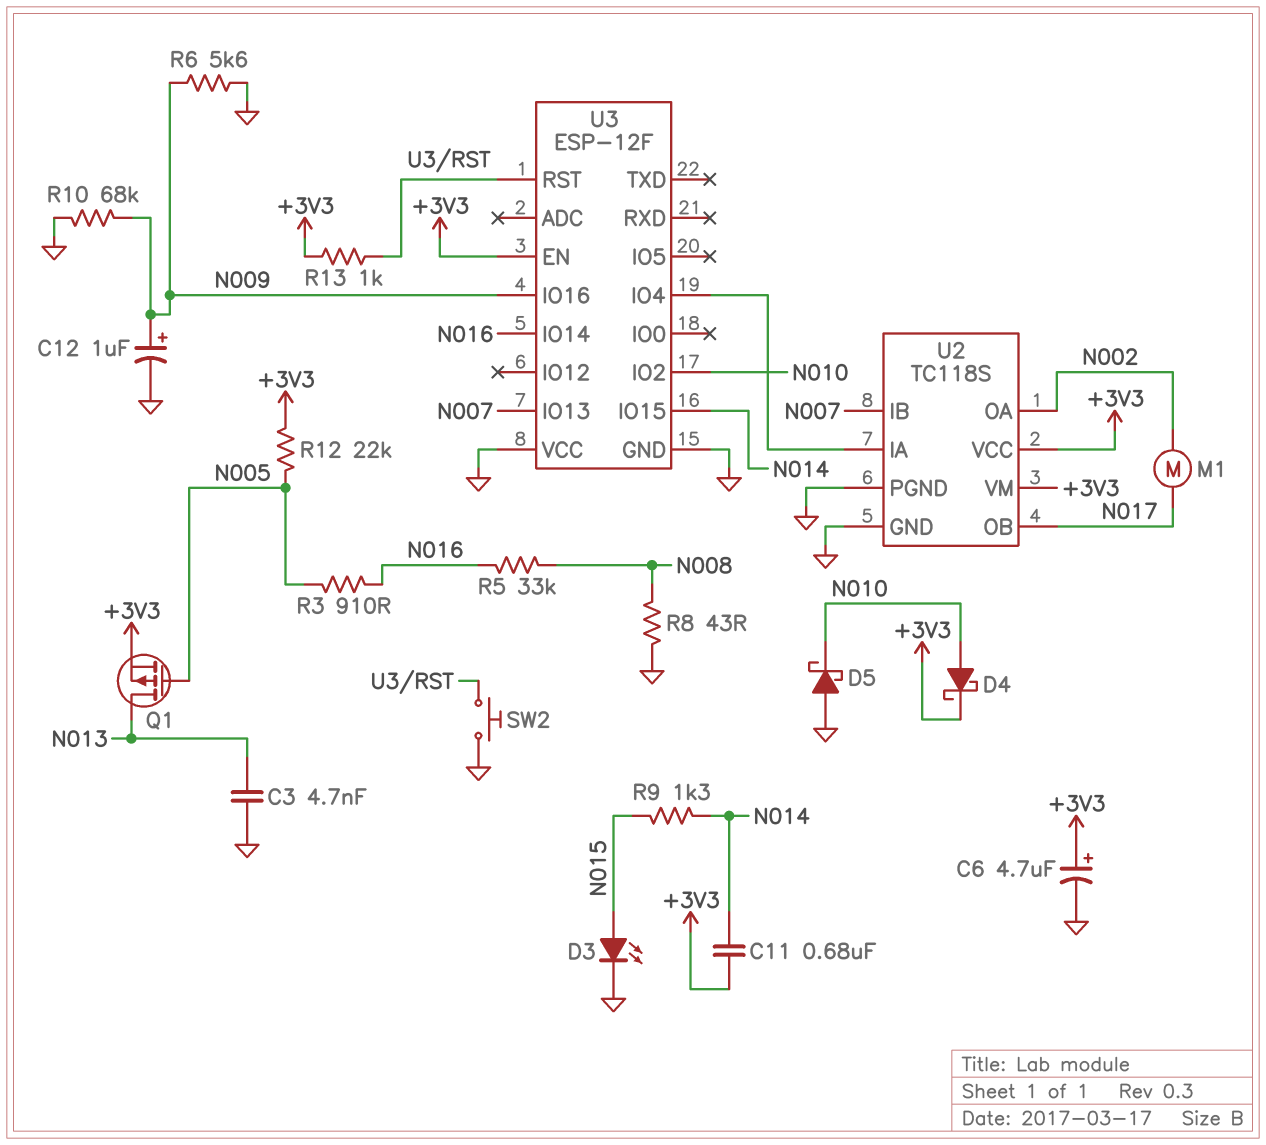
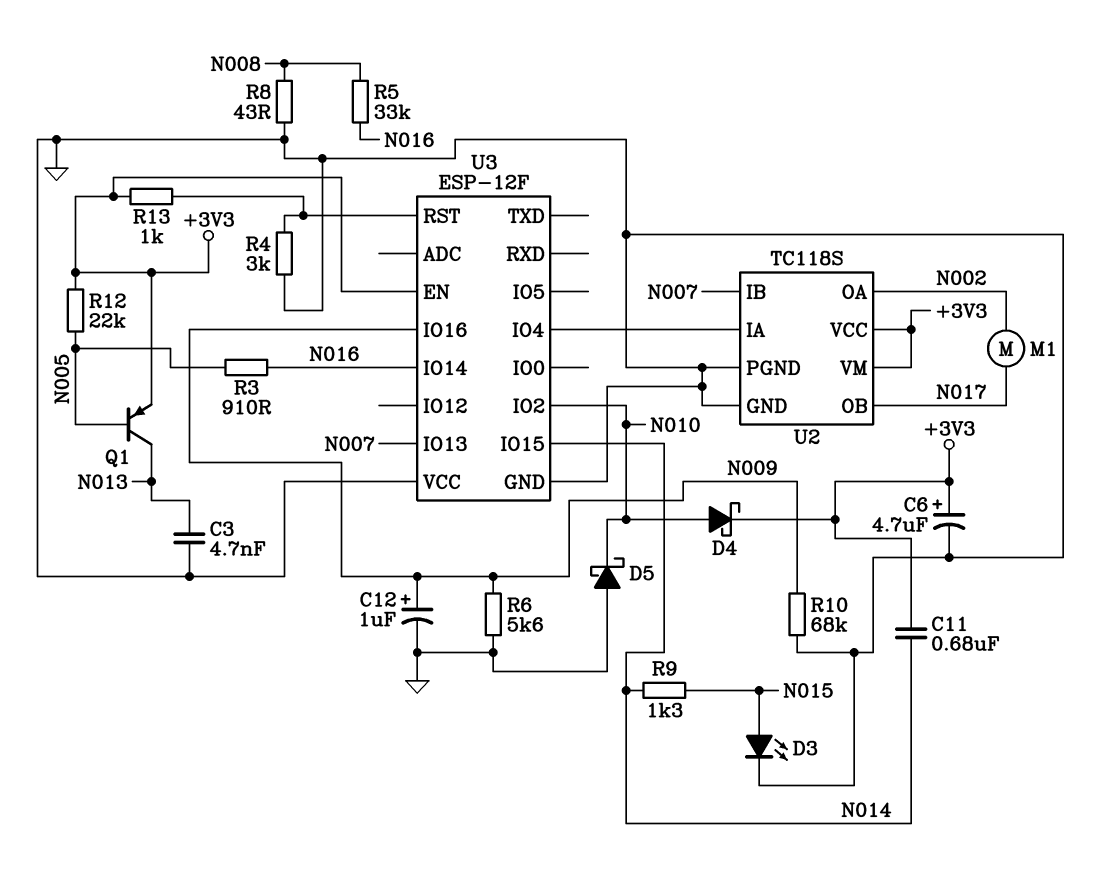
Q1: PMOS (G N005, D N013, S +3V3) -> PNP (B N005, C N013, E +3V3)
R4: none -> 3k (GND, U3/RST)
SW2: button (GND, U3/RST) -> none

